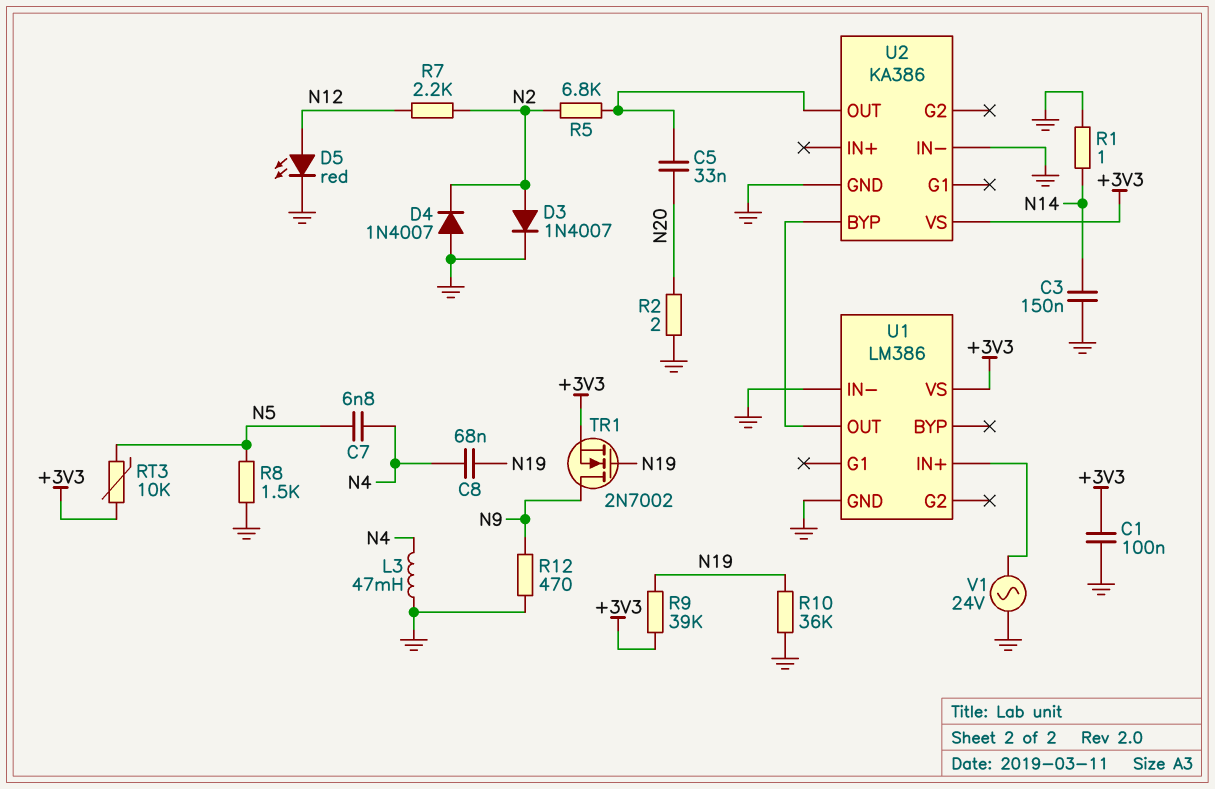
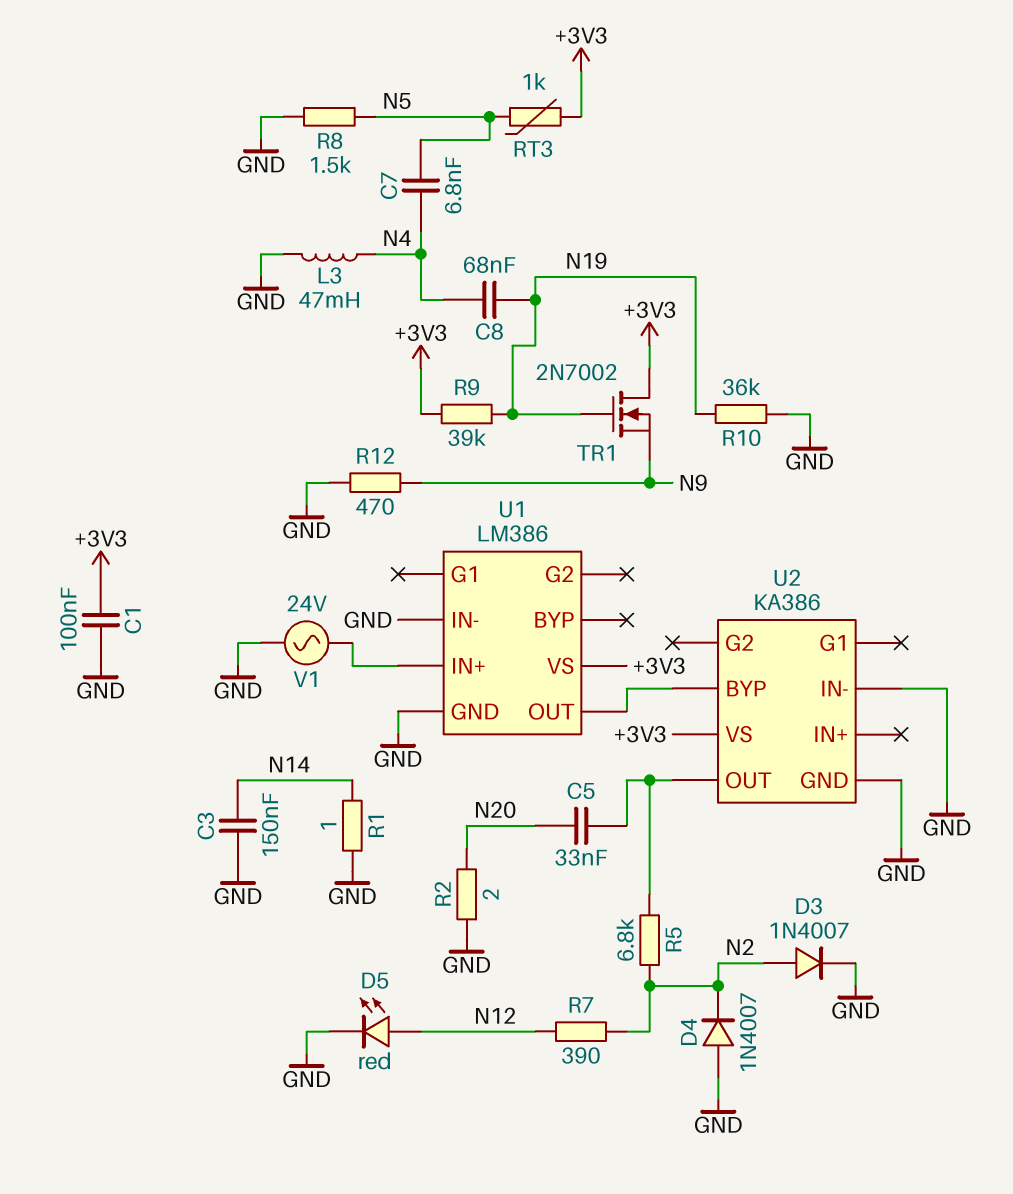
R7: 2.2k (N2, N12) -> 390 (N2, N12)
RT3: 10k (+3V3, N5) -> 1k (+3V3, N5)
TR1: NMOS 2N7002 (G N19, D N9, S +3V3) -> NMOS 2N7002 (G N19, D +3V3, S N9)

